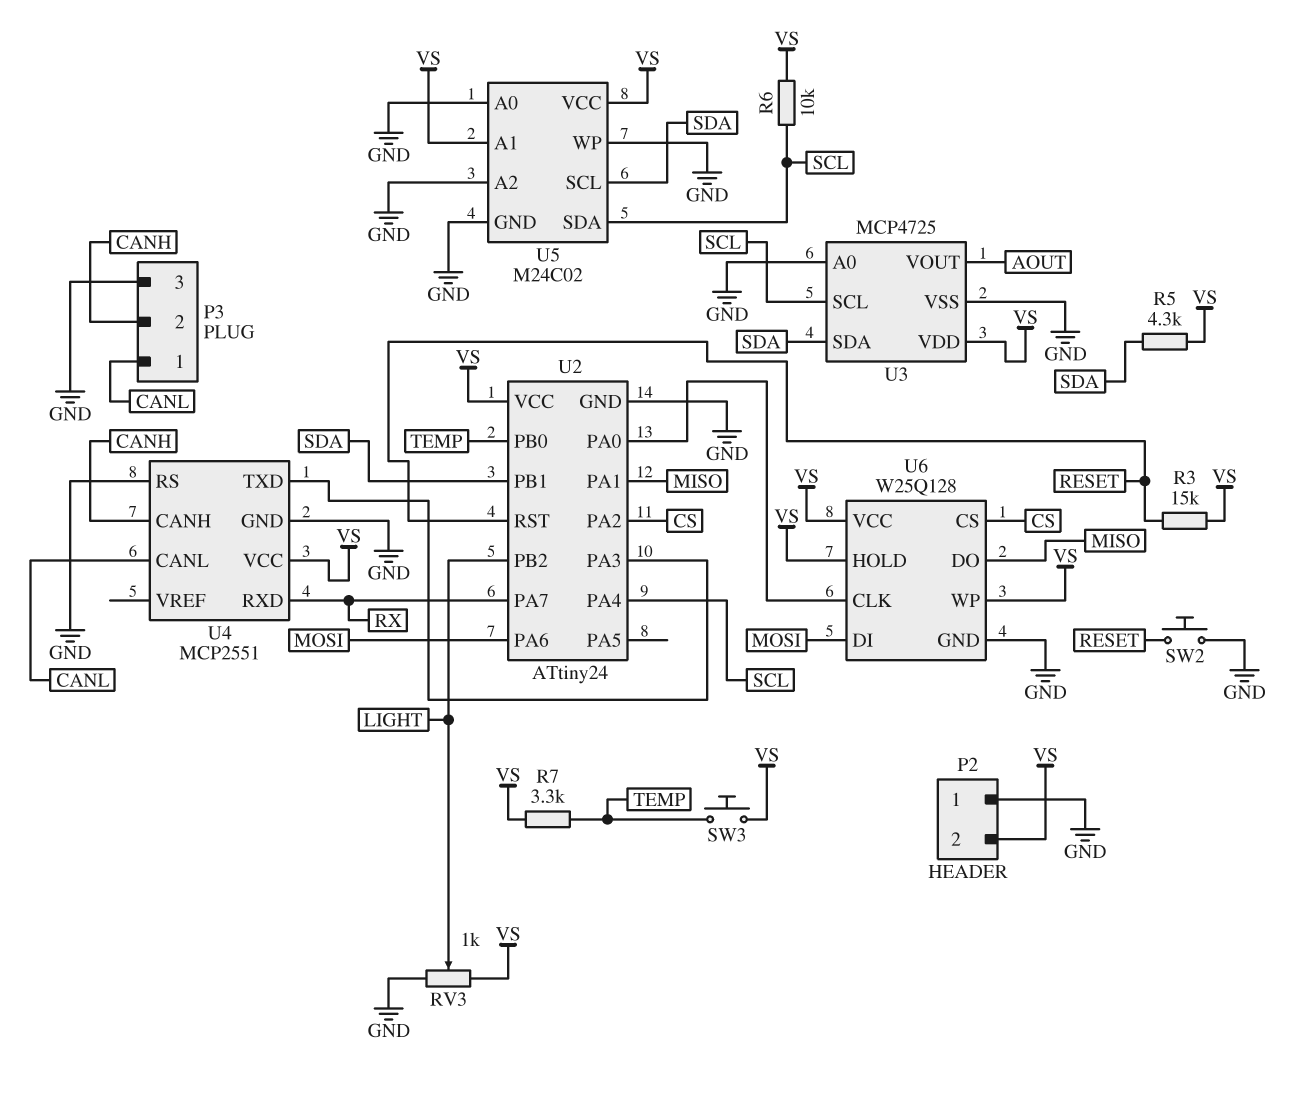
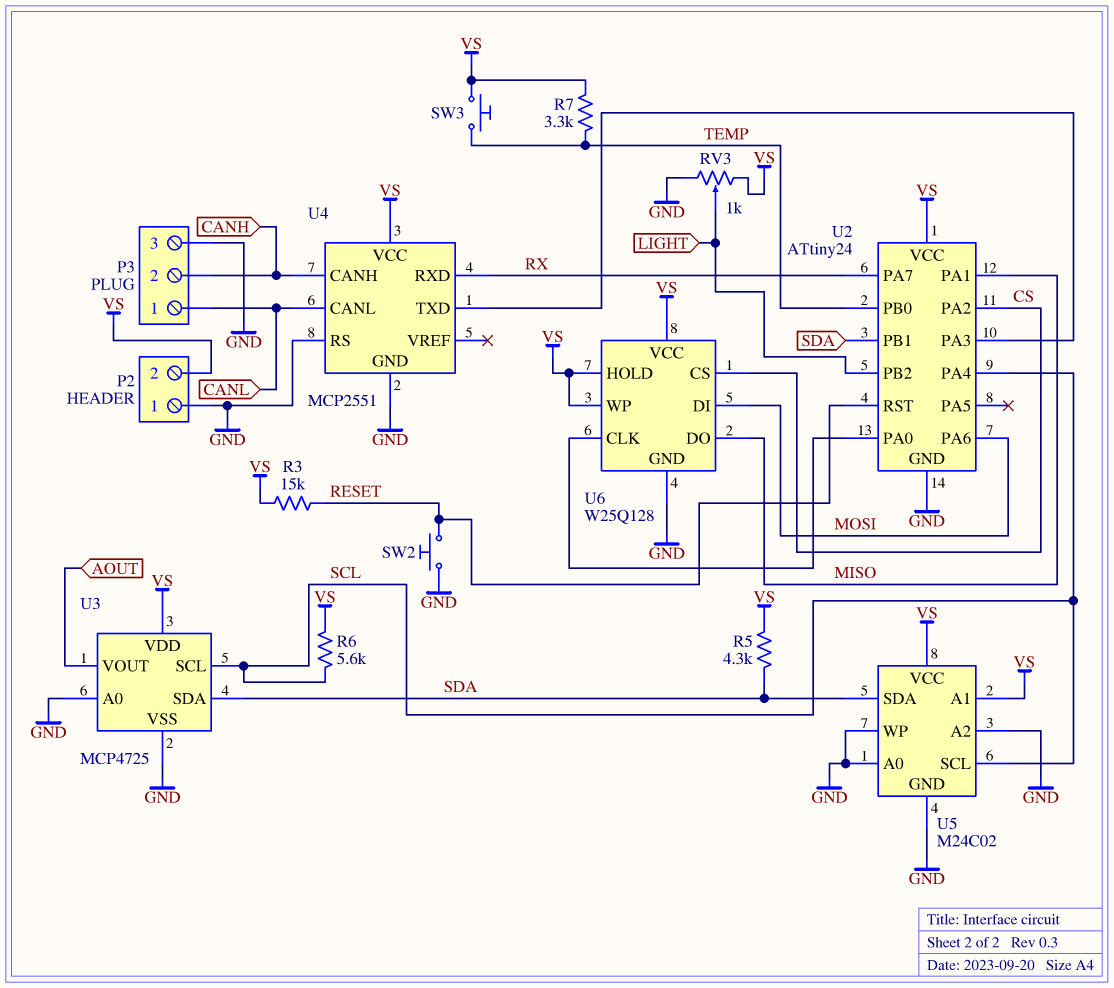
R6: 10k (SCL, VS) -> 5.6k (SCL, VS)
U5 pin SCL: SDA -> SCL
U5 pin SDA: SCL -> SDA

